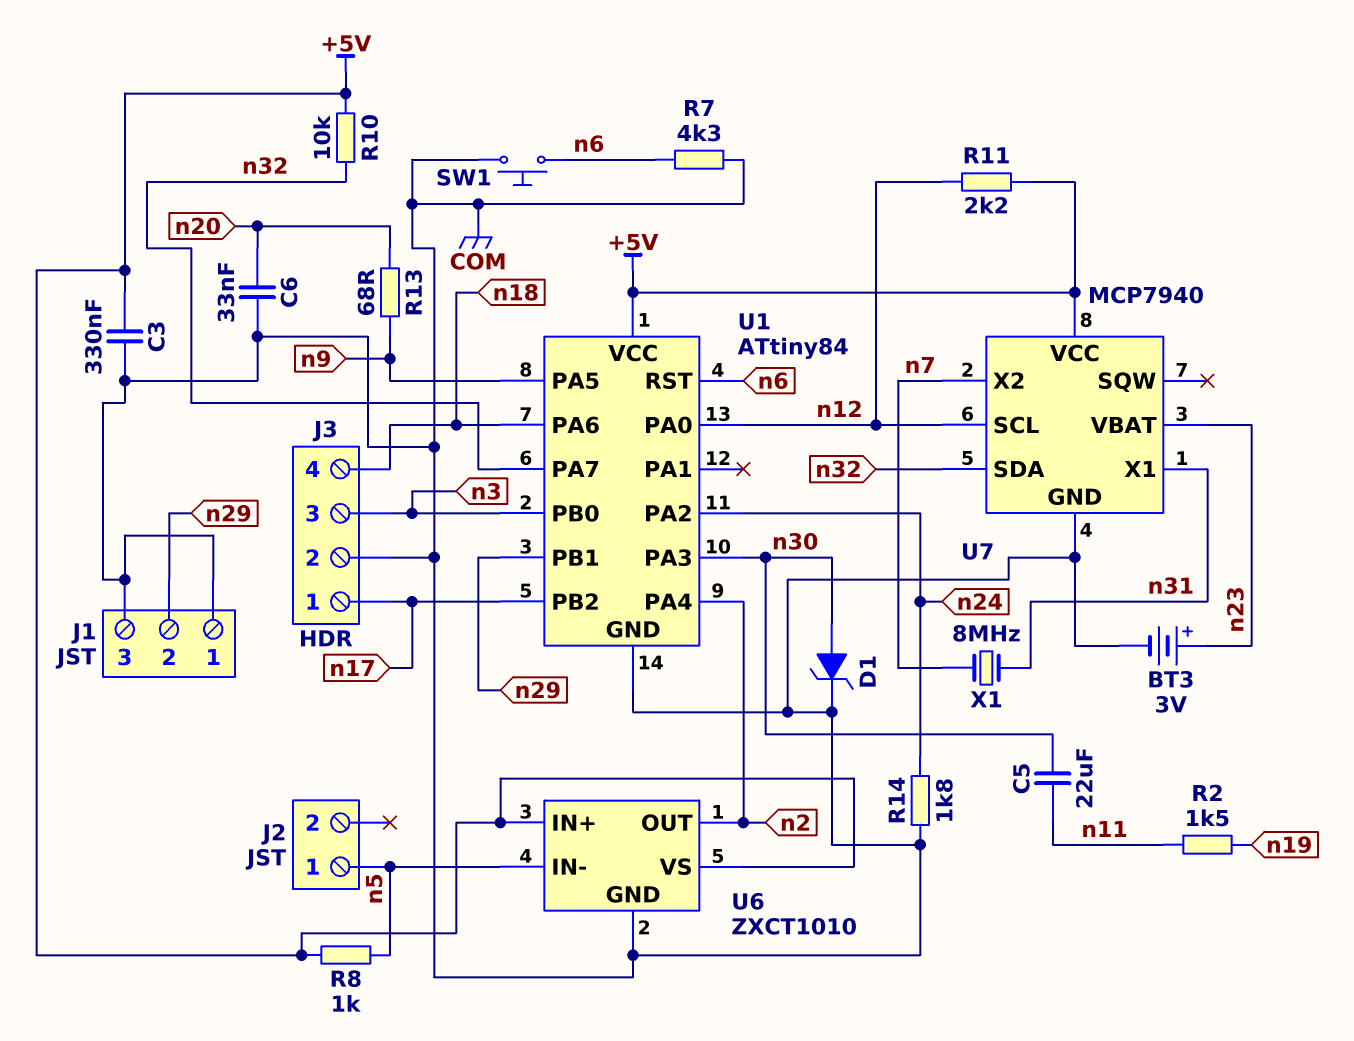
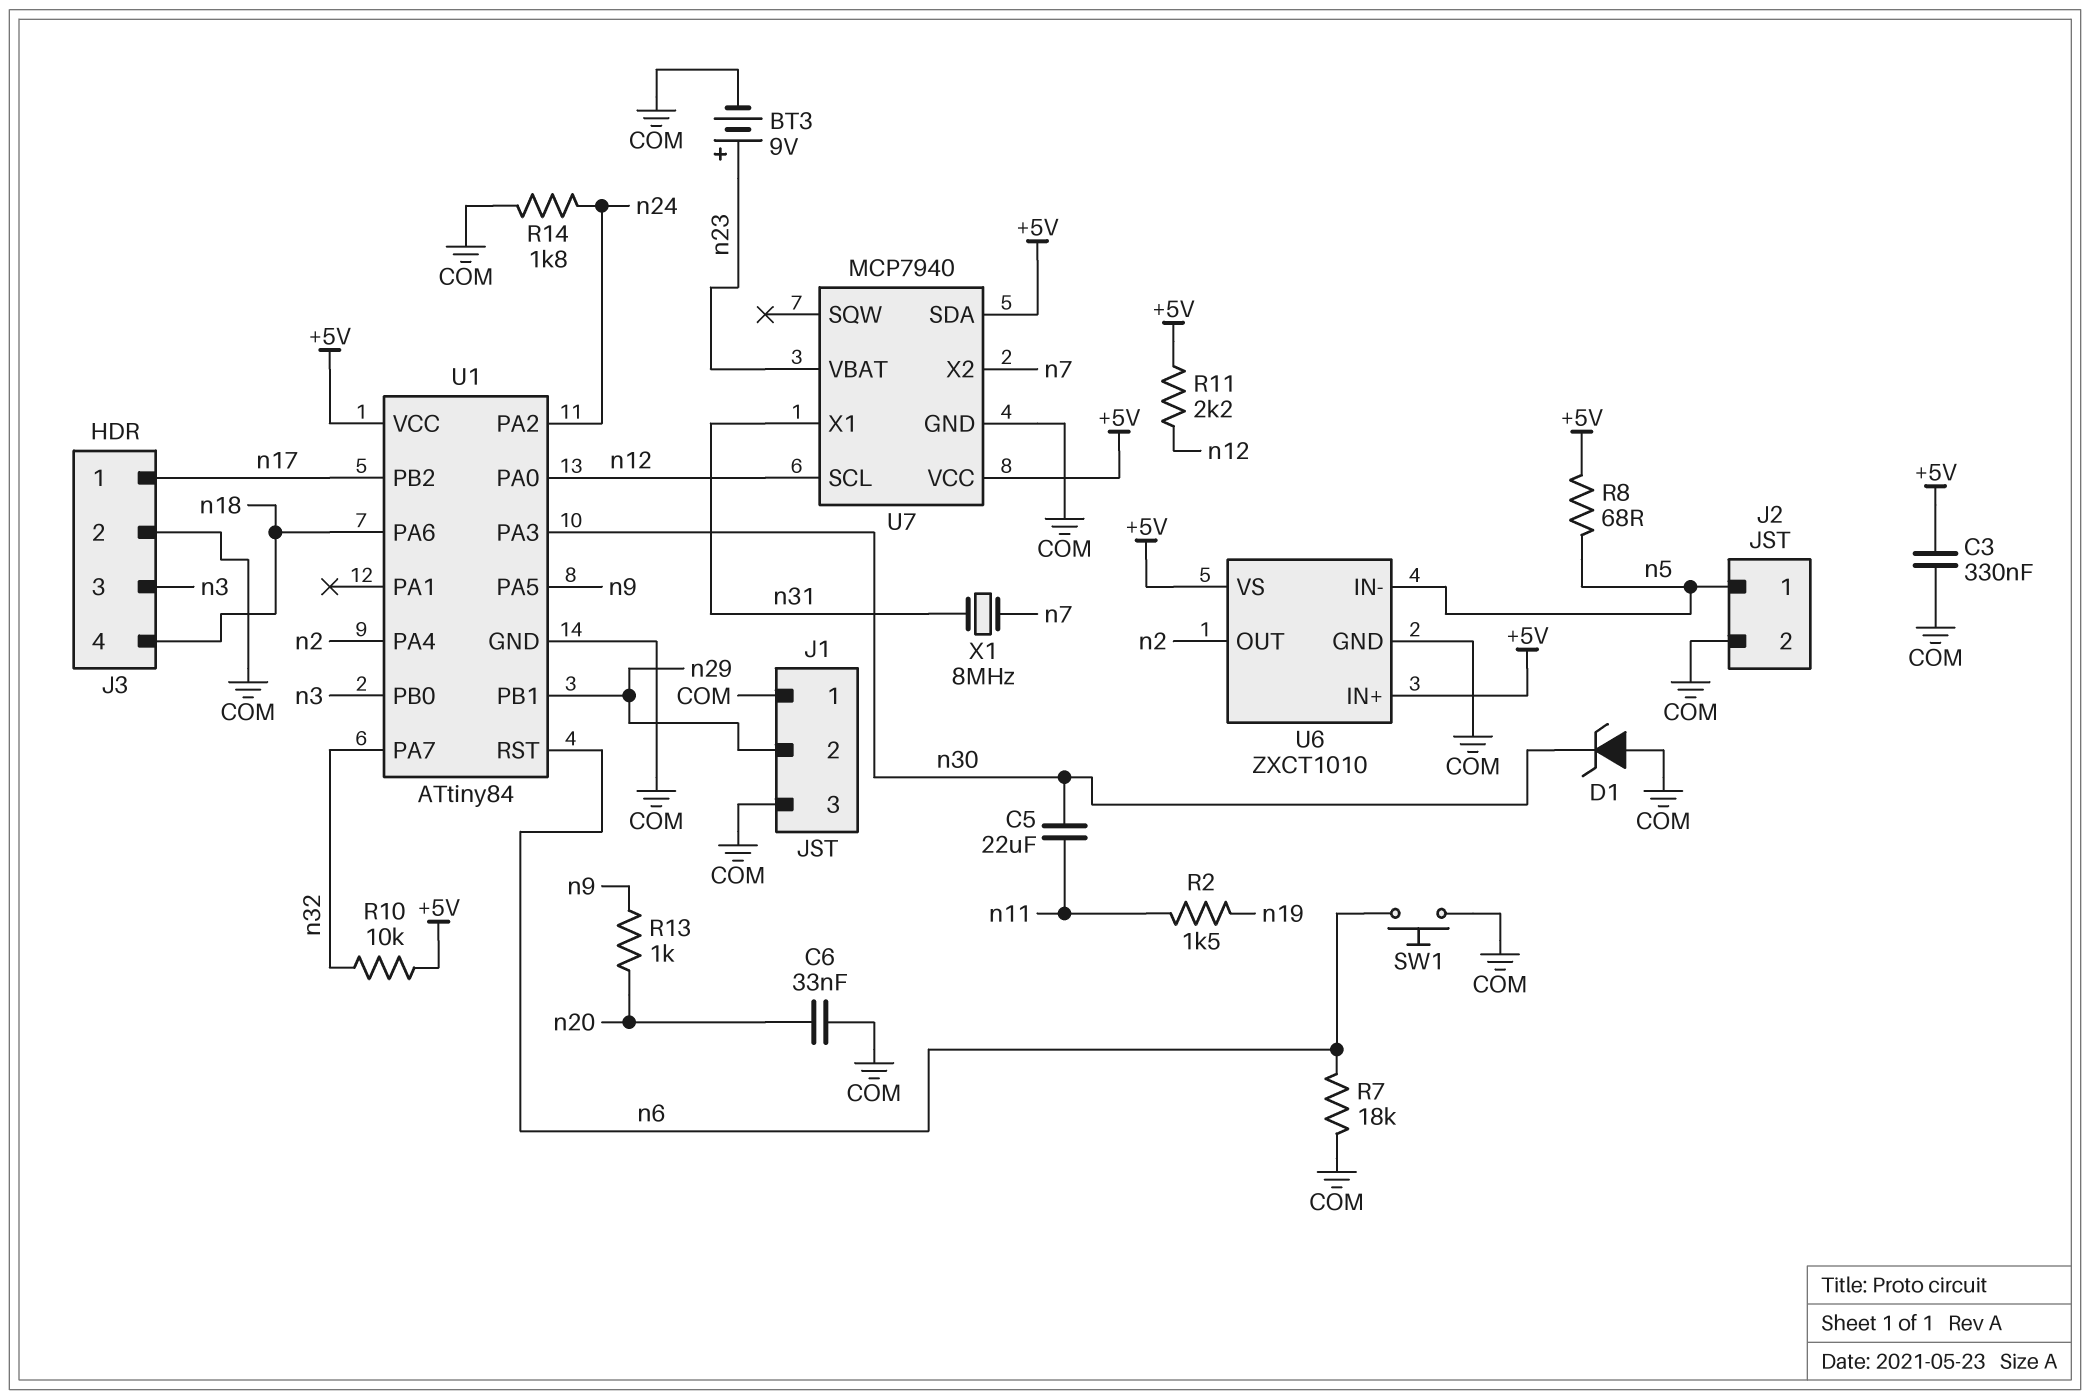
BT3: 3V (plus n23, minus COM) -> 9V (plus n23, minus COM)
D1: zener (A n30, K COM) -> zener (A COM, K n30)
J2 pin 2: none -> COM
R7: 4.3k (COM, n6) -> 18k (COM, n6)
R8: 1k (+5V, n5) -> 68 (+5V, n5)
R13: 68 (n9, n20) -> 1k (n9, n20)
U7 pin SDA: n32 -> +5V

